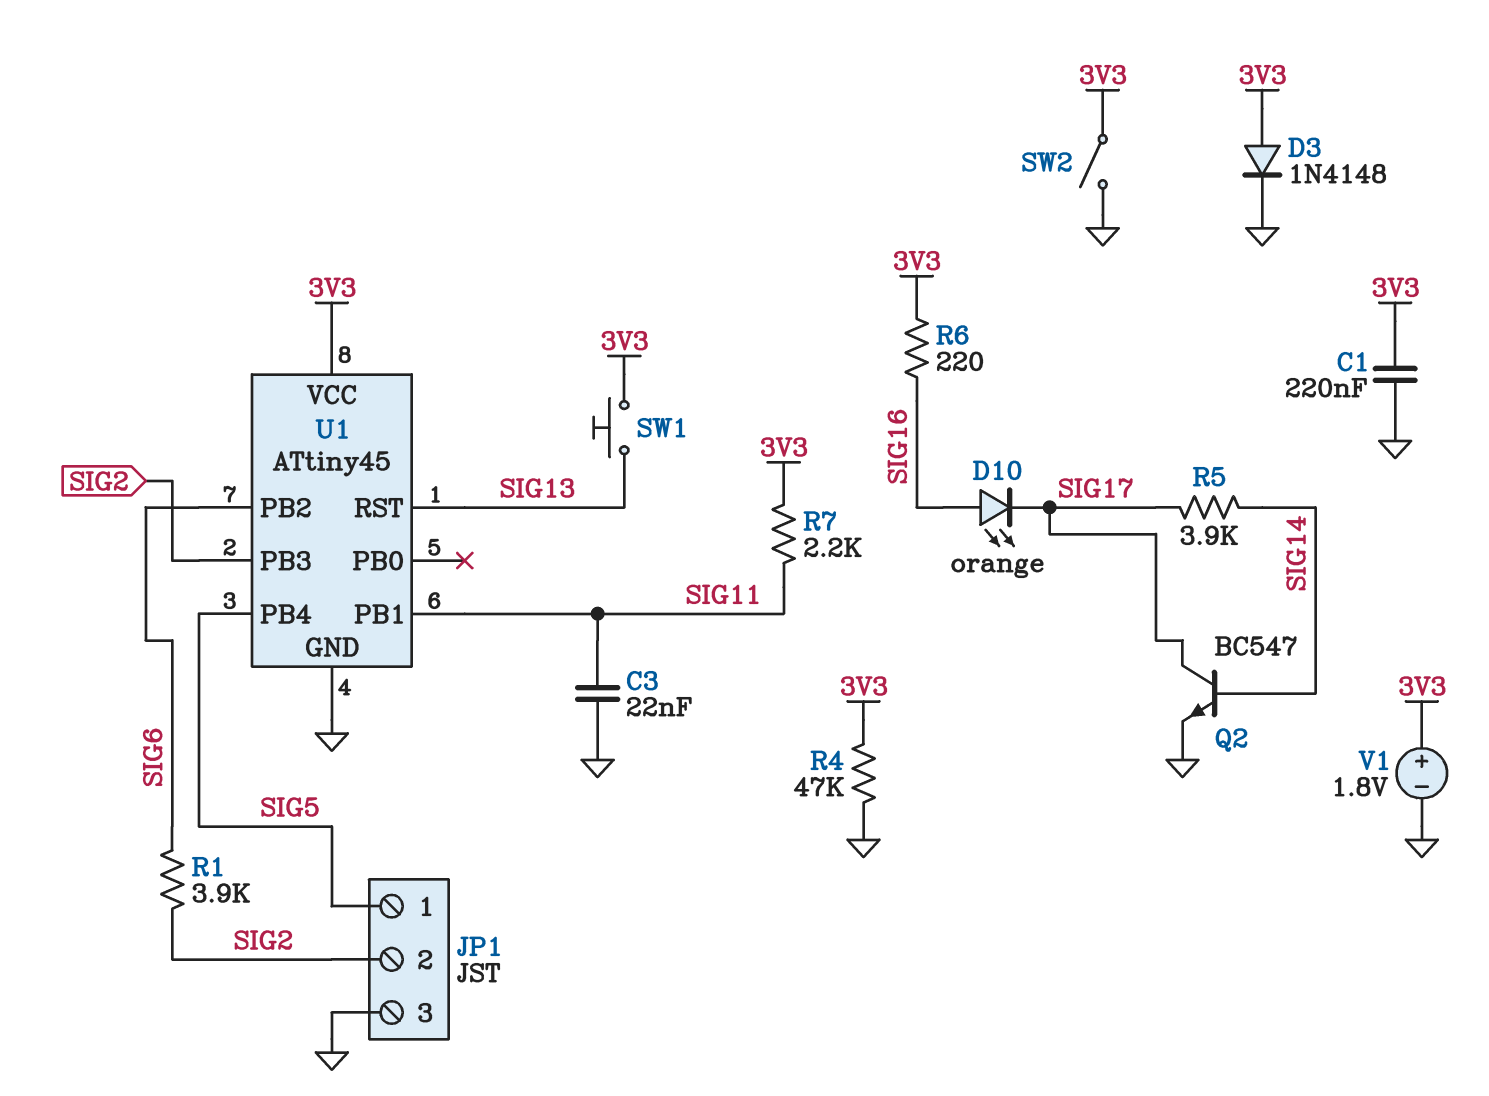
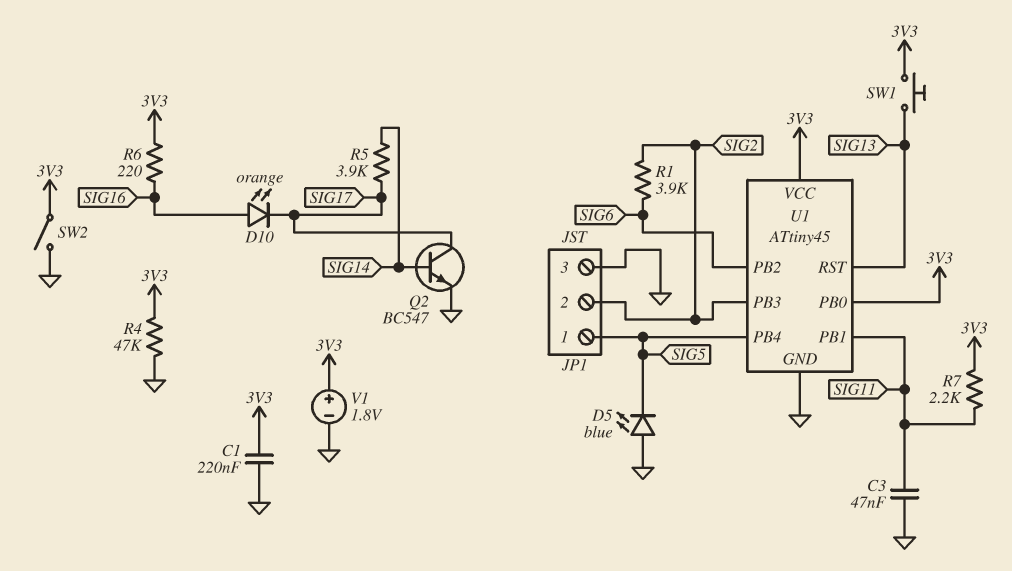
C3: 22nF (GND, SIG11) -> 47nF (GND, SIG11)
D3: diode 1N4148 (A 3V3, K GND) -> none
D5: none -> LED blue (A GND, K SIG5)
U1 pin PB0: none -> 3V3

